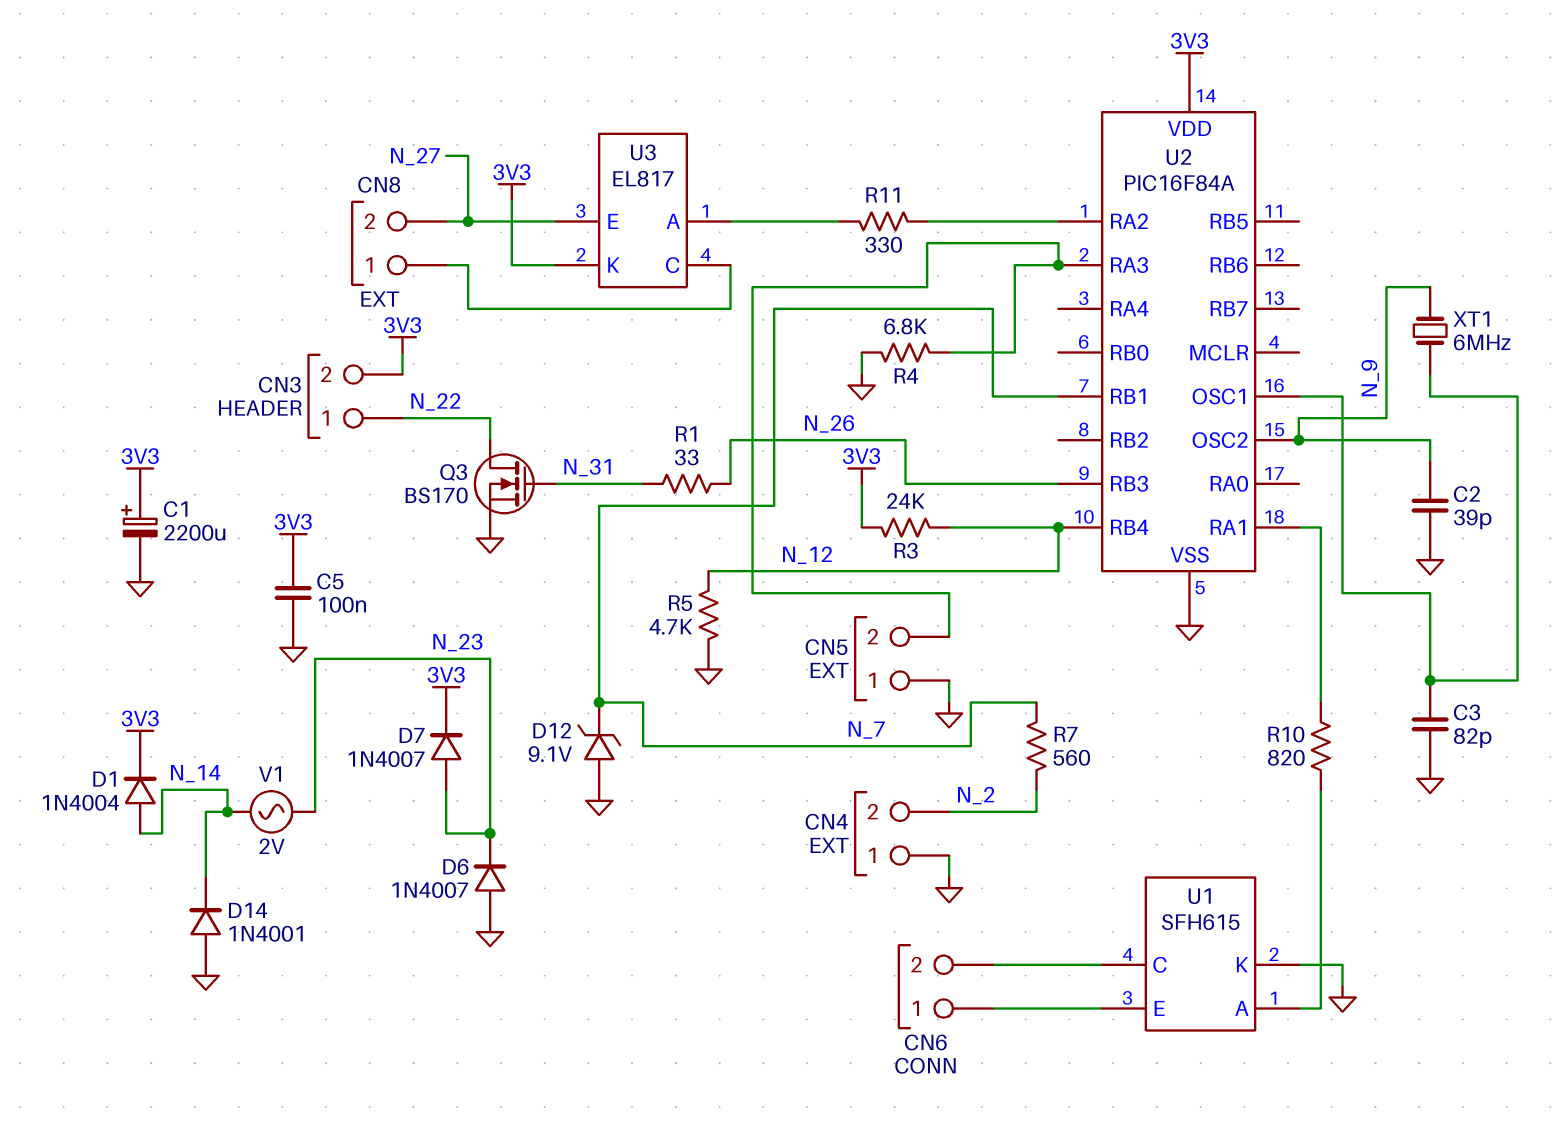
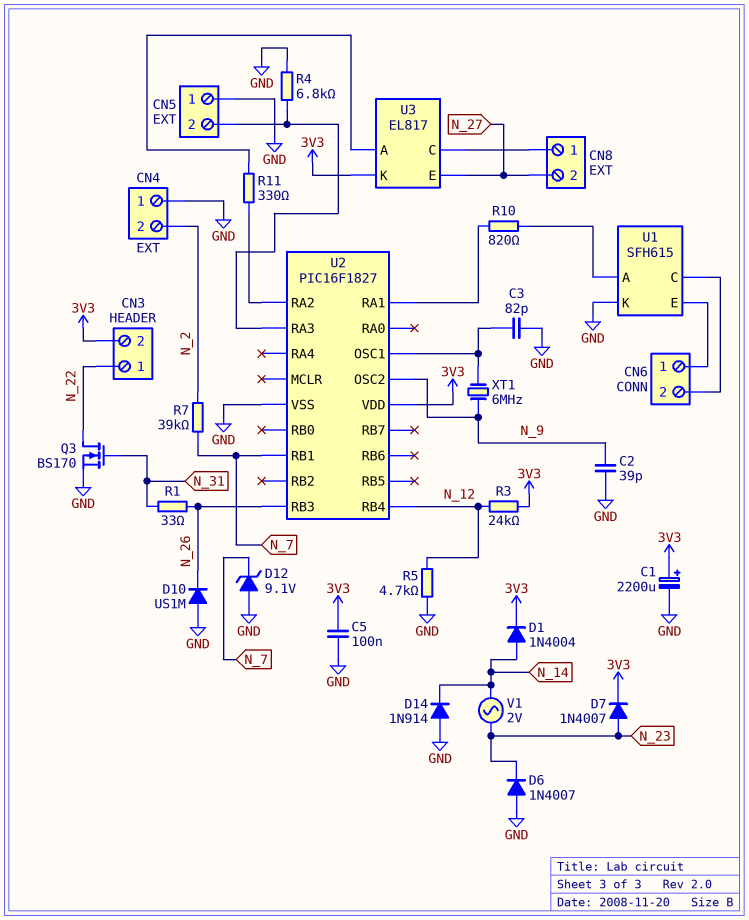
D10: none -> diode US1M (A GND, K N_26)
D14: diode 1N4001 (A GND, K N_14) -> diode 1N914 (A GND, K N_14)
R7: 560 (N_2, N_7) -> 39k (N_2, N_7)
U2: PIC16F84A -> PIC16F1827

